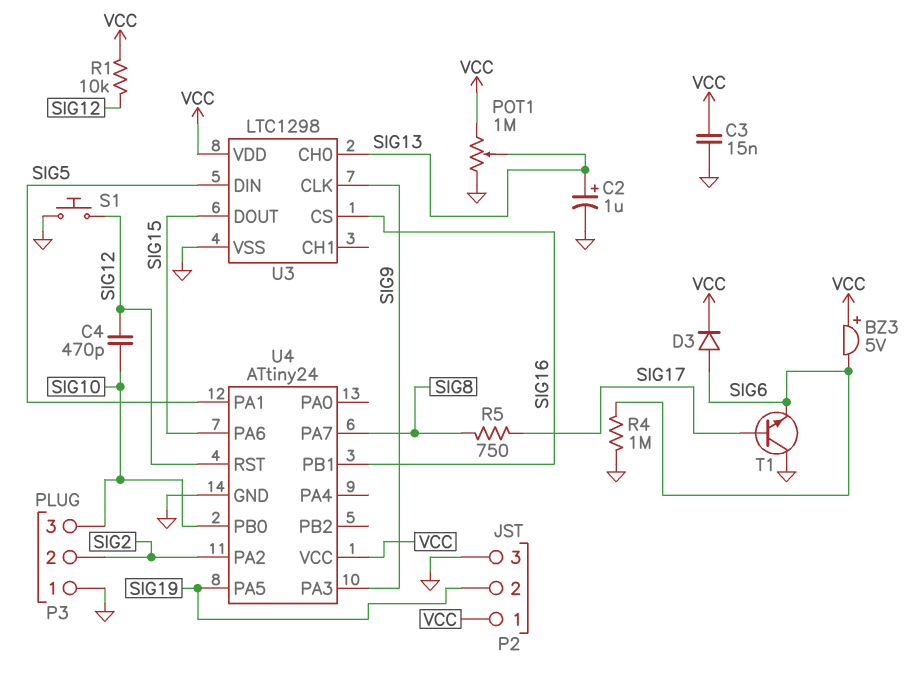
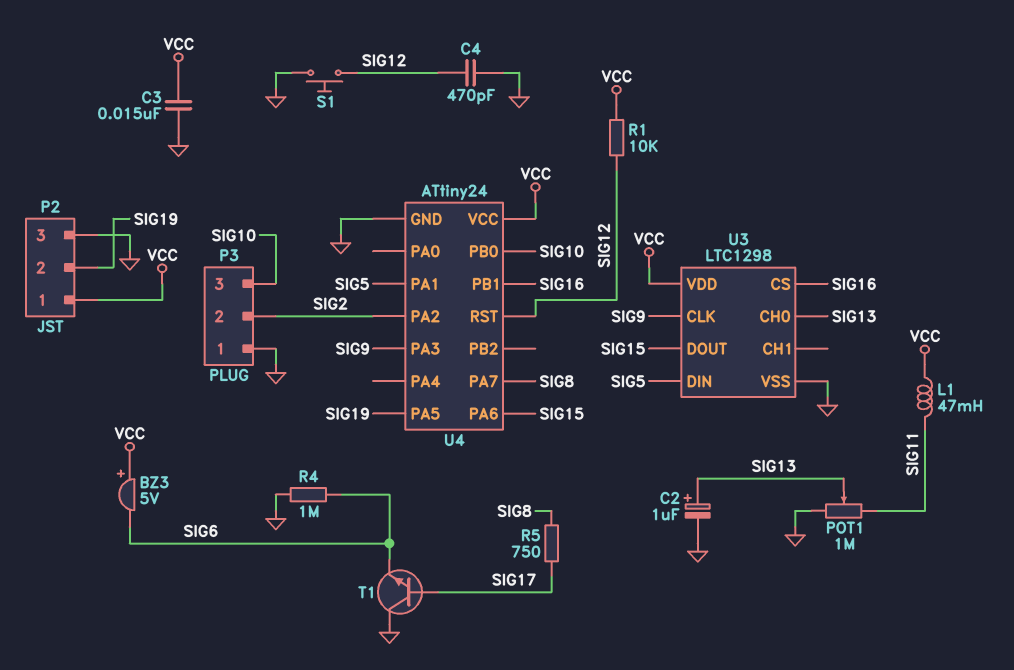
C4: 470pF (SIG10, SIG12) -> 470pF (GND, SIG12)
D3: diode (A SIG6, K VCC) -> none
L1: none -> 47mH (SIG11, VCC)
POT1: 1M (GND, VCC, wiper SIG13) -> 1M (GND, SIG11, wiper SIG13)

